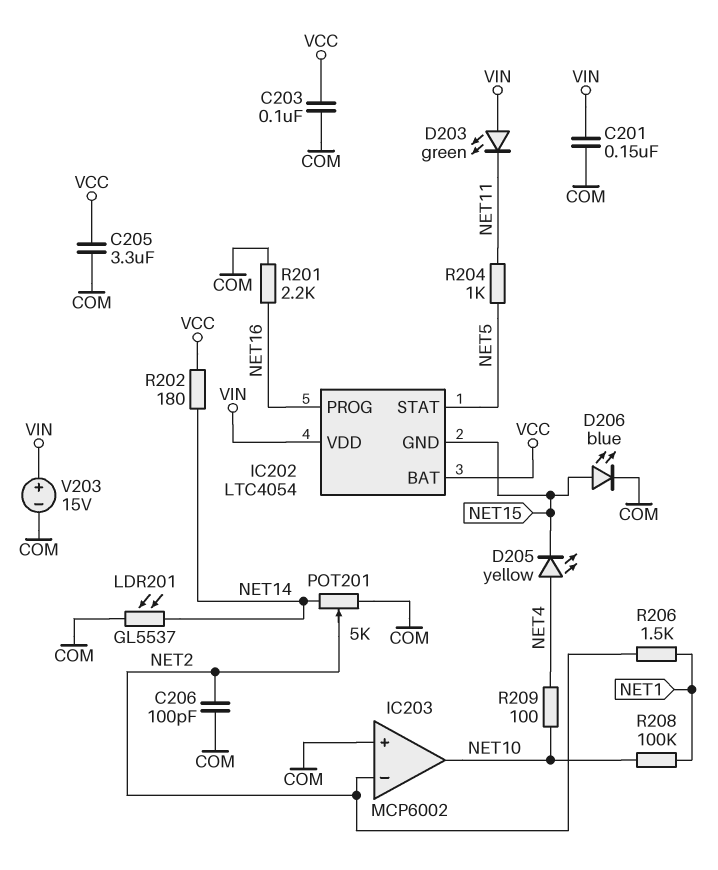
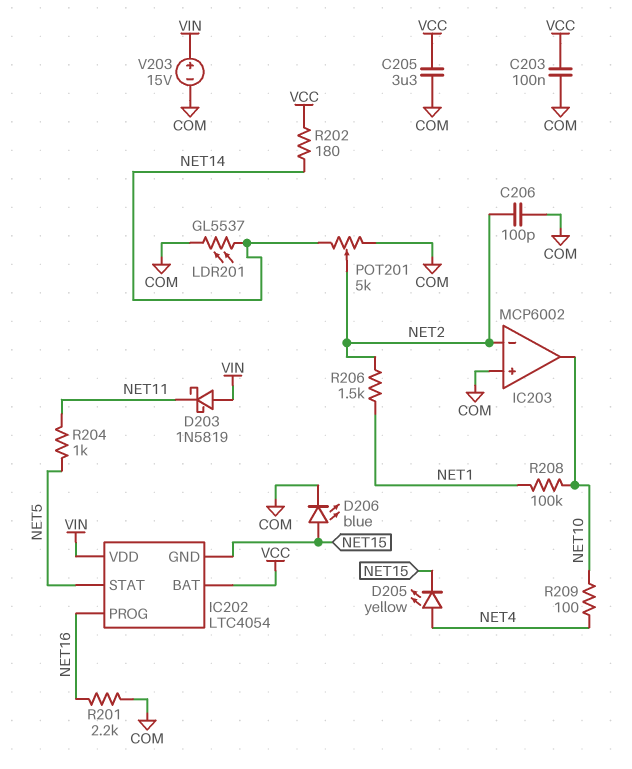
C201: 150nF (COM, VIN) -> none
D203: LED green (A VIN, K NET11) -> schottky 1N5819 (A VIN, K NET11)

